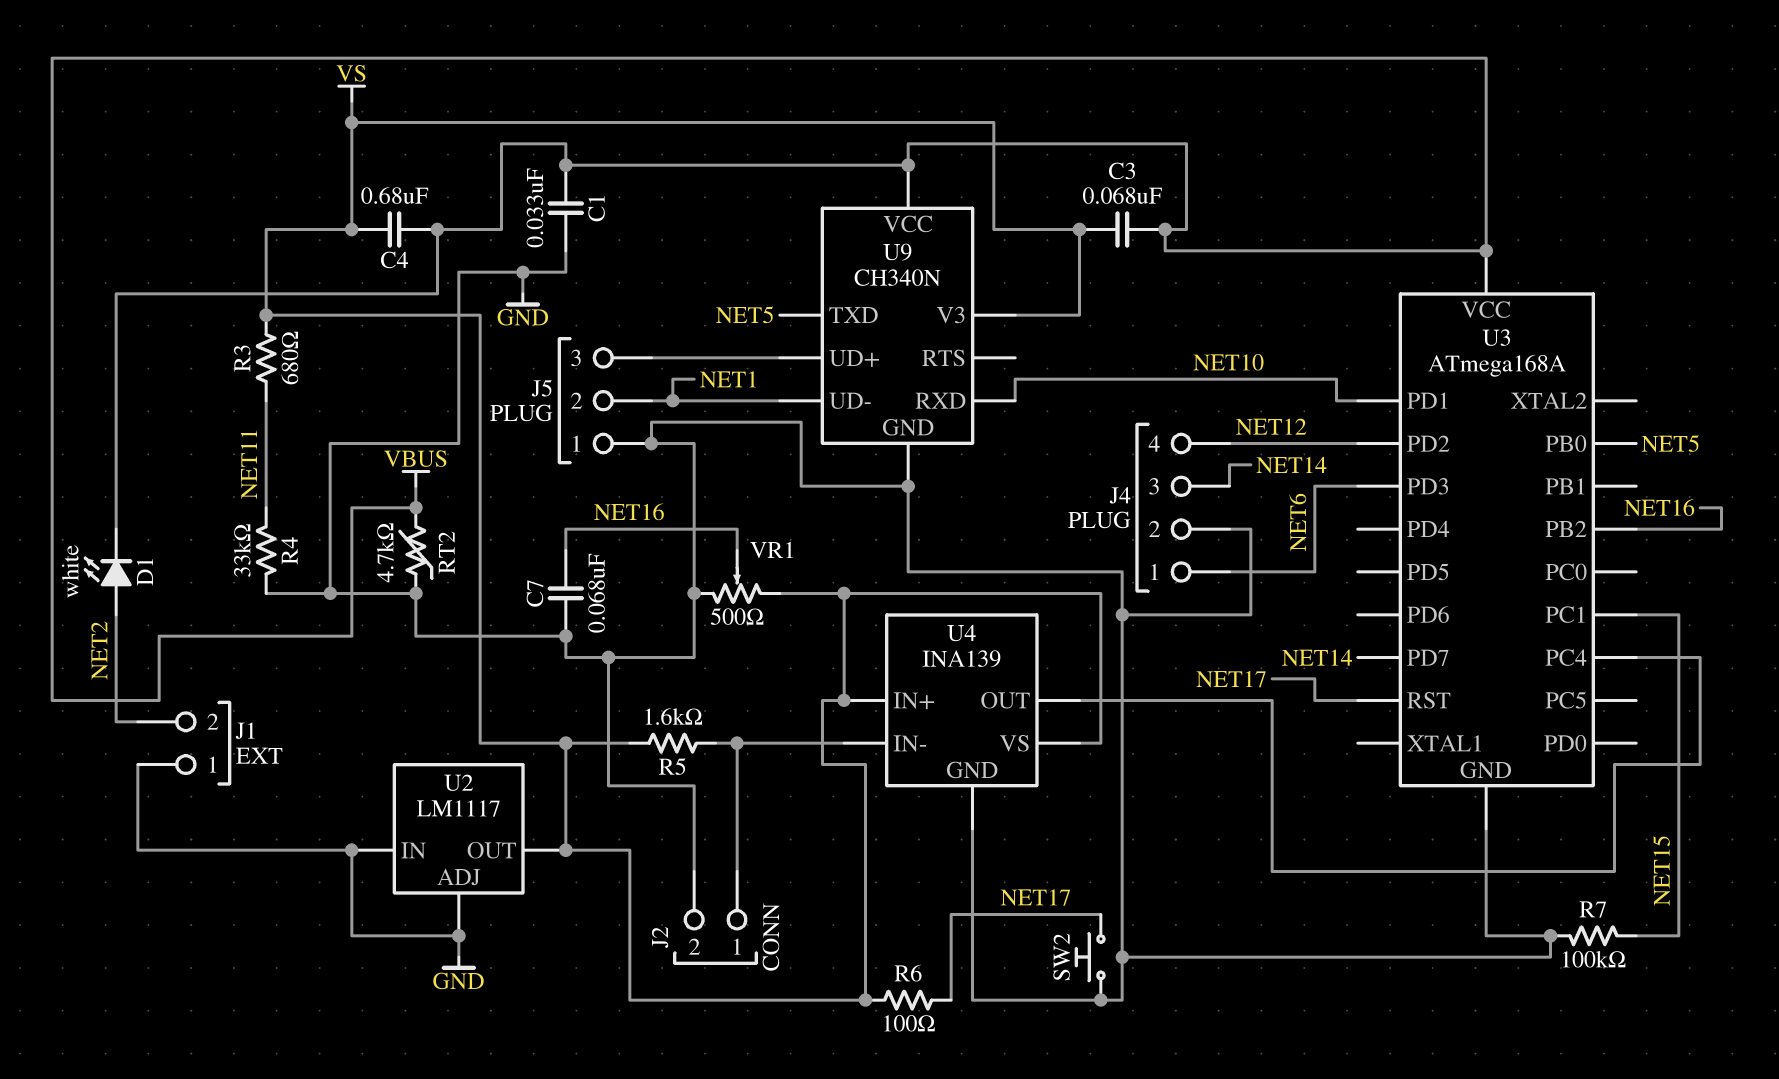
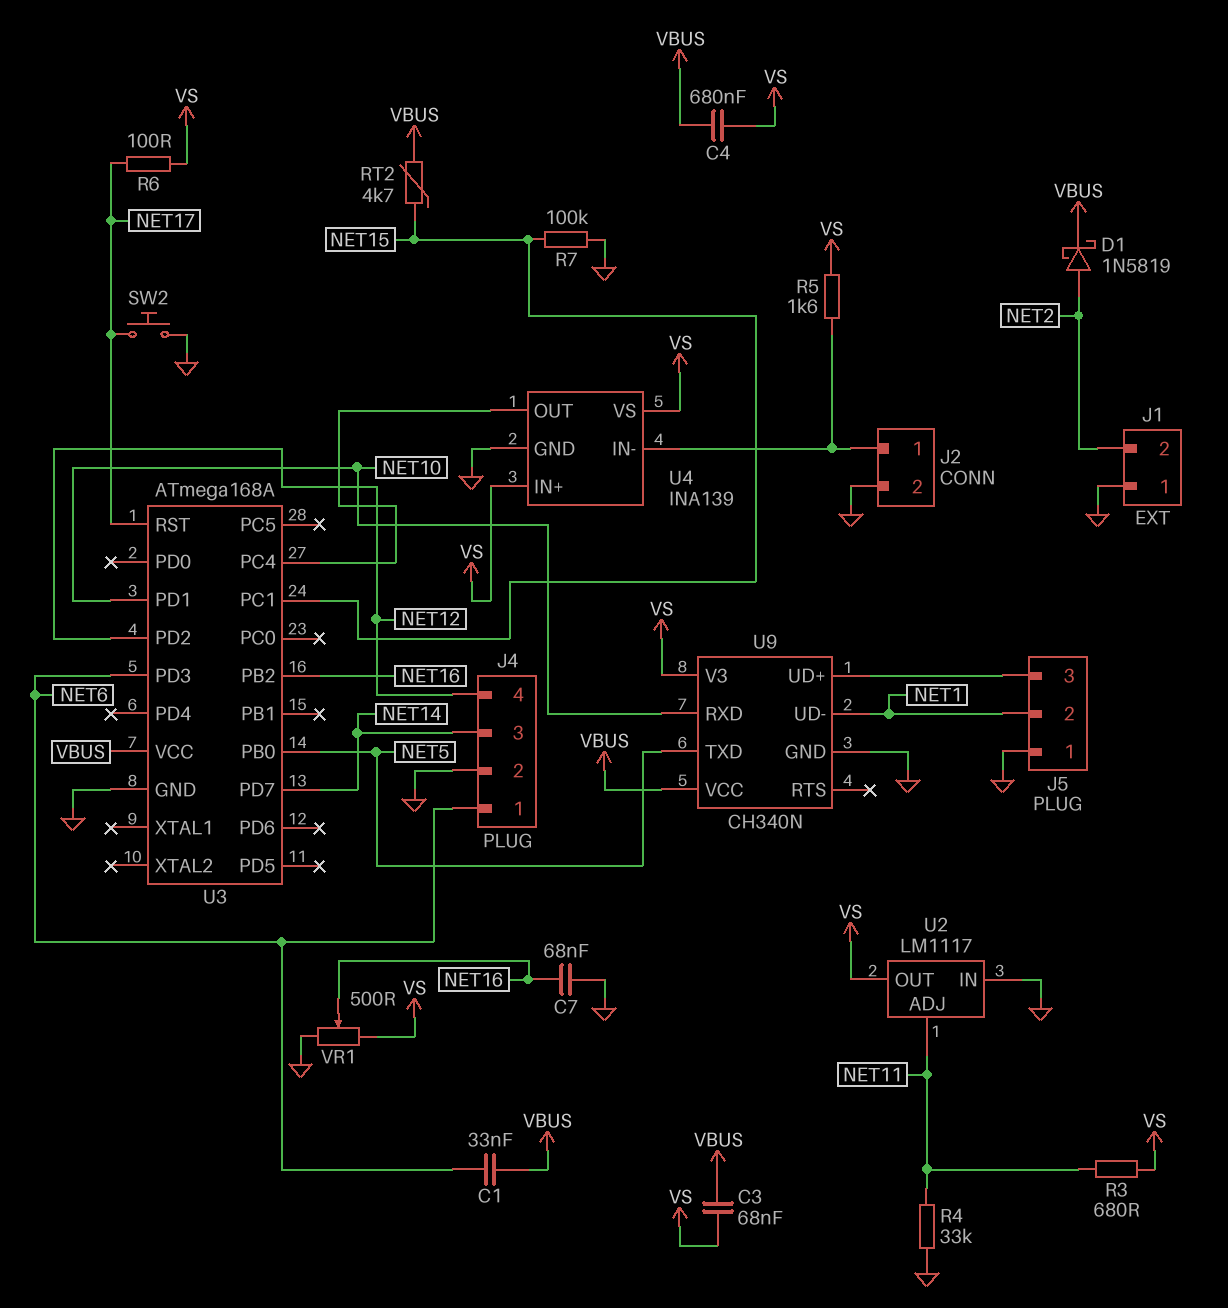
C1: 33nF (GND, VBUS) -> 33nF (NET6, VBUS)
D1: LED white (A NET2, K VBUS) -> schottky 1N5819 (A NET2, K VBUS)
RT2: 4.7k (GND, VBUS) -> 4.7k (NET15, VBUS)
U2 pin ADJ: GND -> NET11

